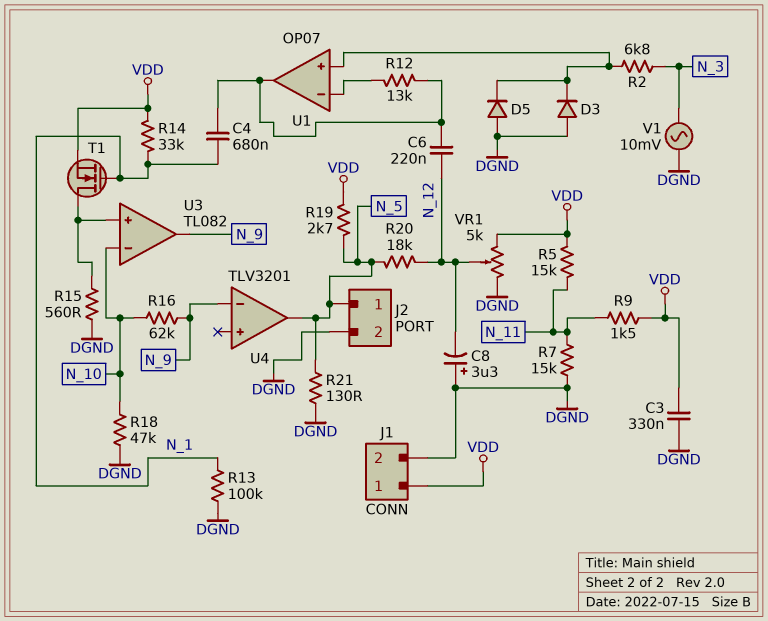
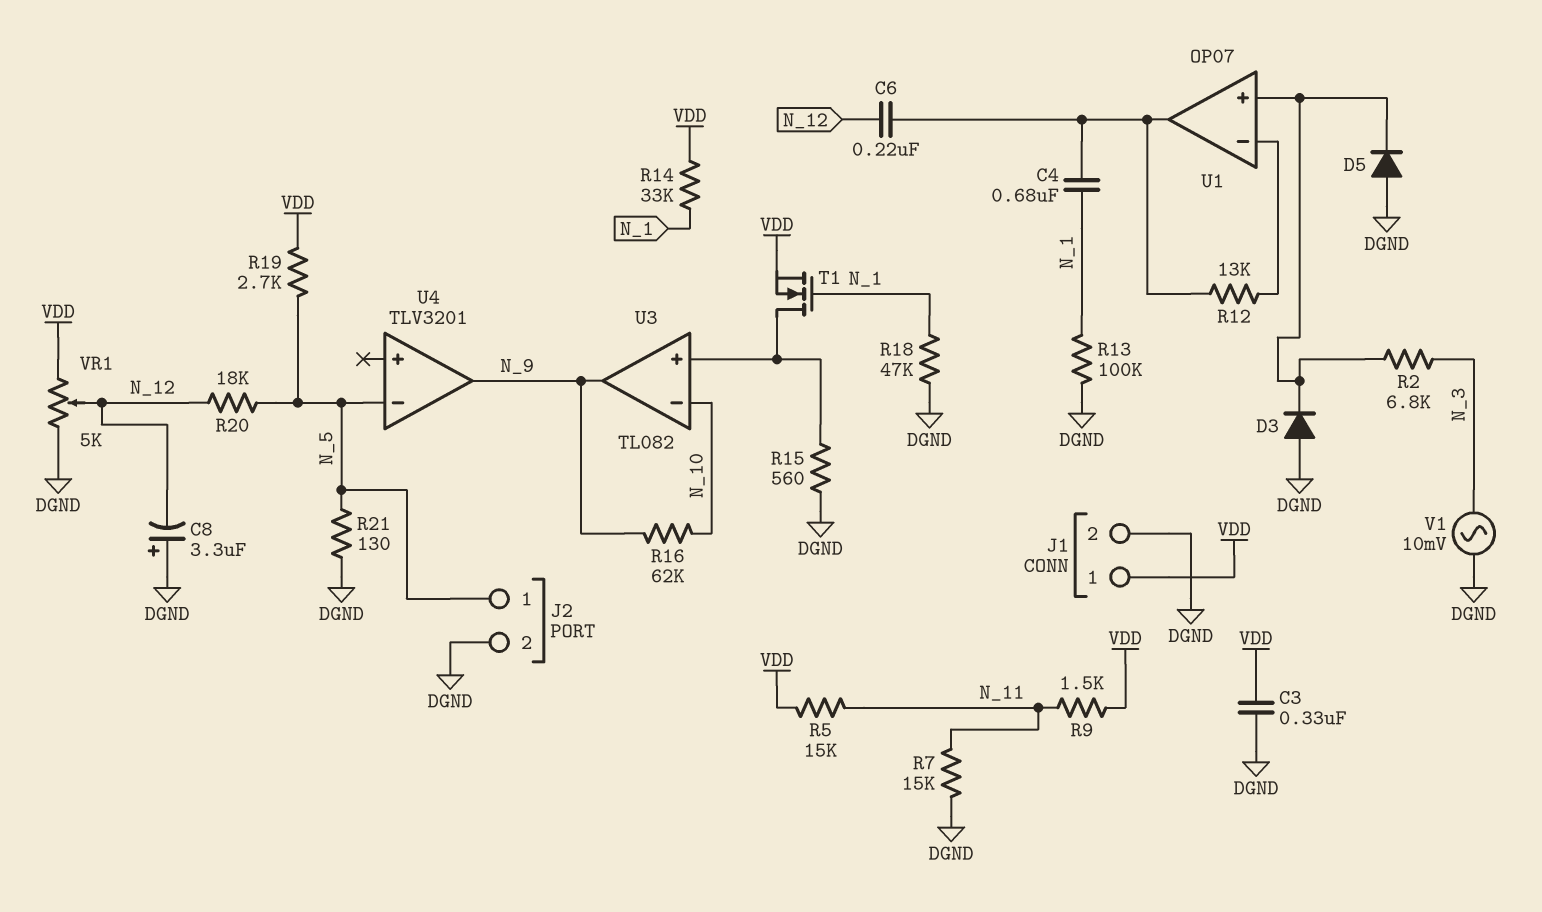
R18: 47k (DGND, N_10) -> 47k (DGND, N_1)
U4 pin in-: N_9 -> N_5
U4 pin out: N_5 -> N_9

